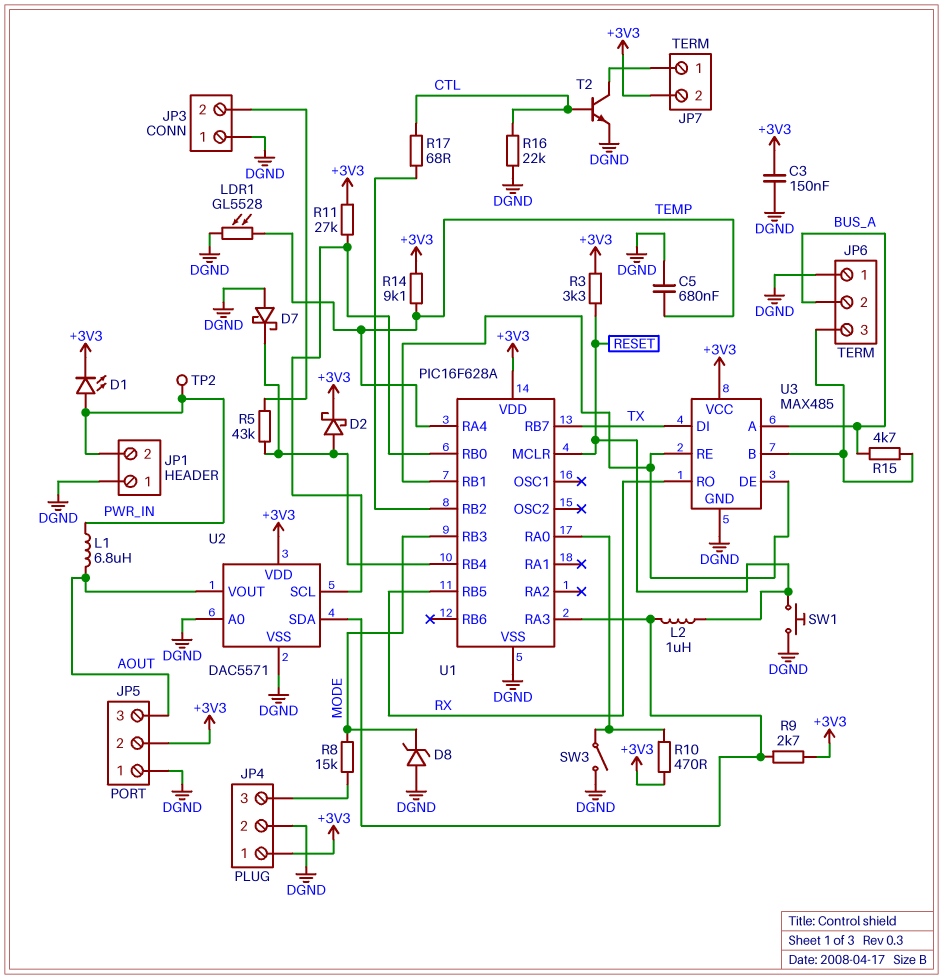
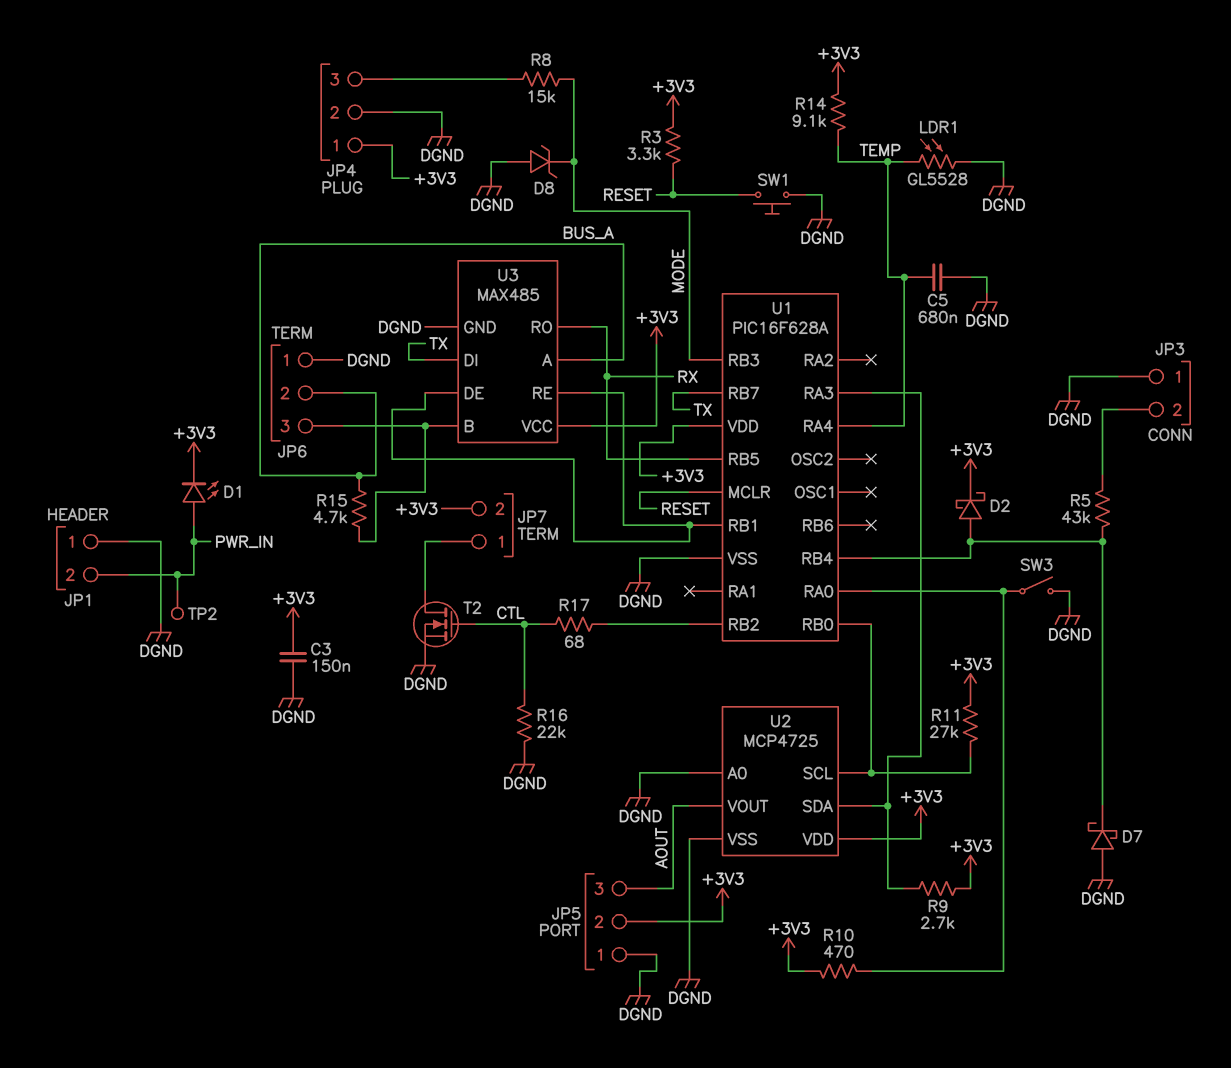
L1: 6.8uH (AOUT, PWR_IN) -> none
L2: 1uH (RESET, U1/RA3) -> none
T2: NPN (B CTL, C JP7/1, E DGND) -> NMOS (G CTL, D JP7/1, S DGND)
U2: DAC5571 -> MCP4725

